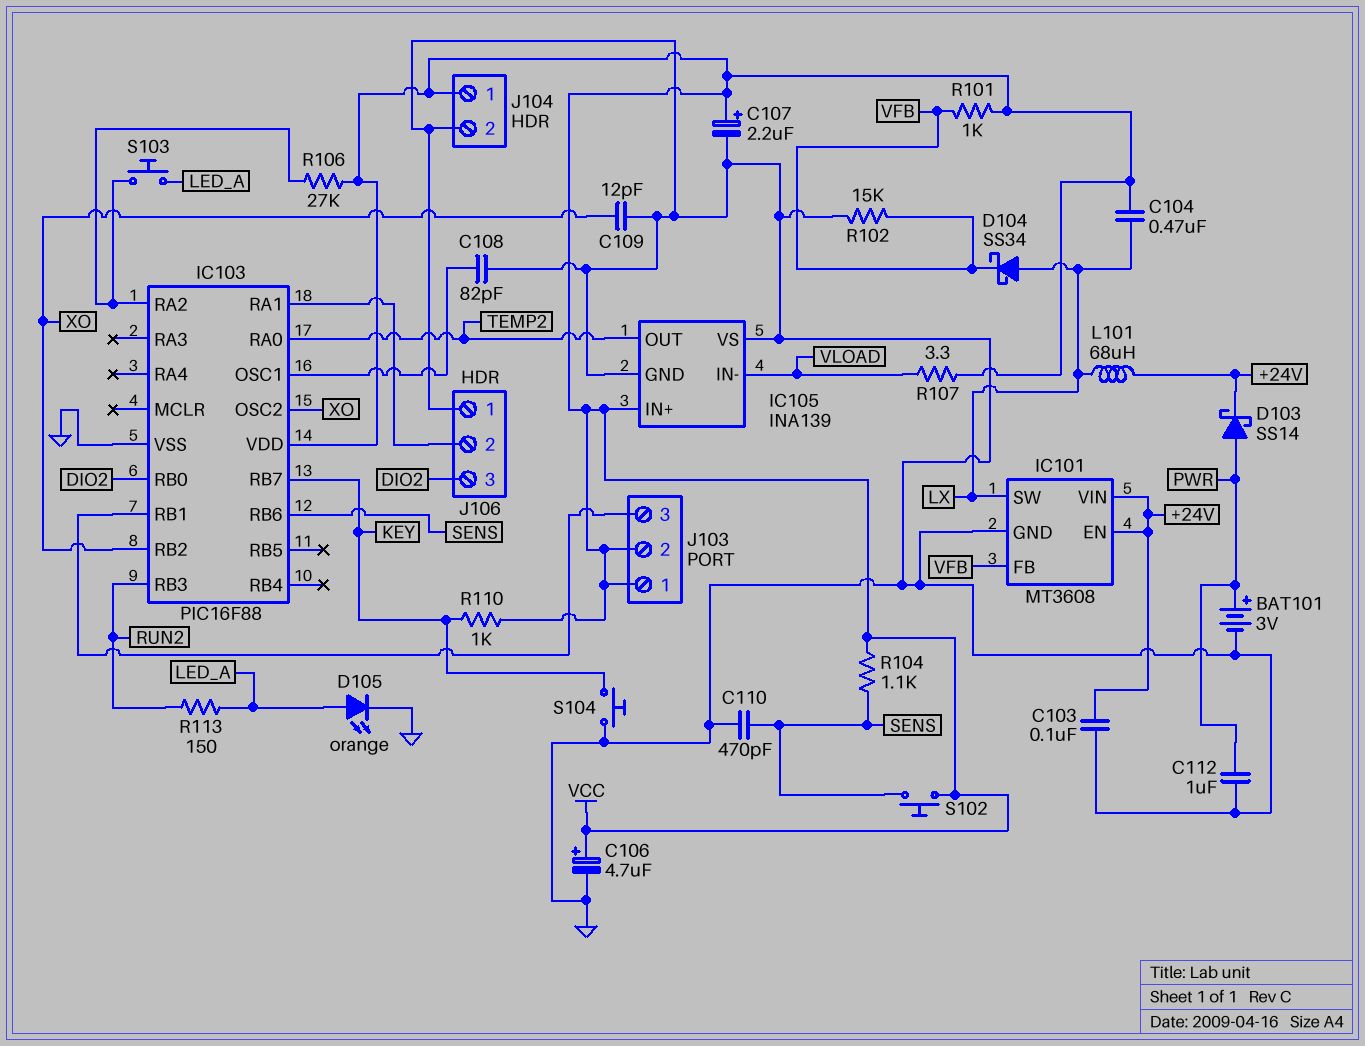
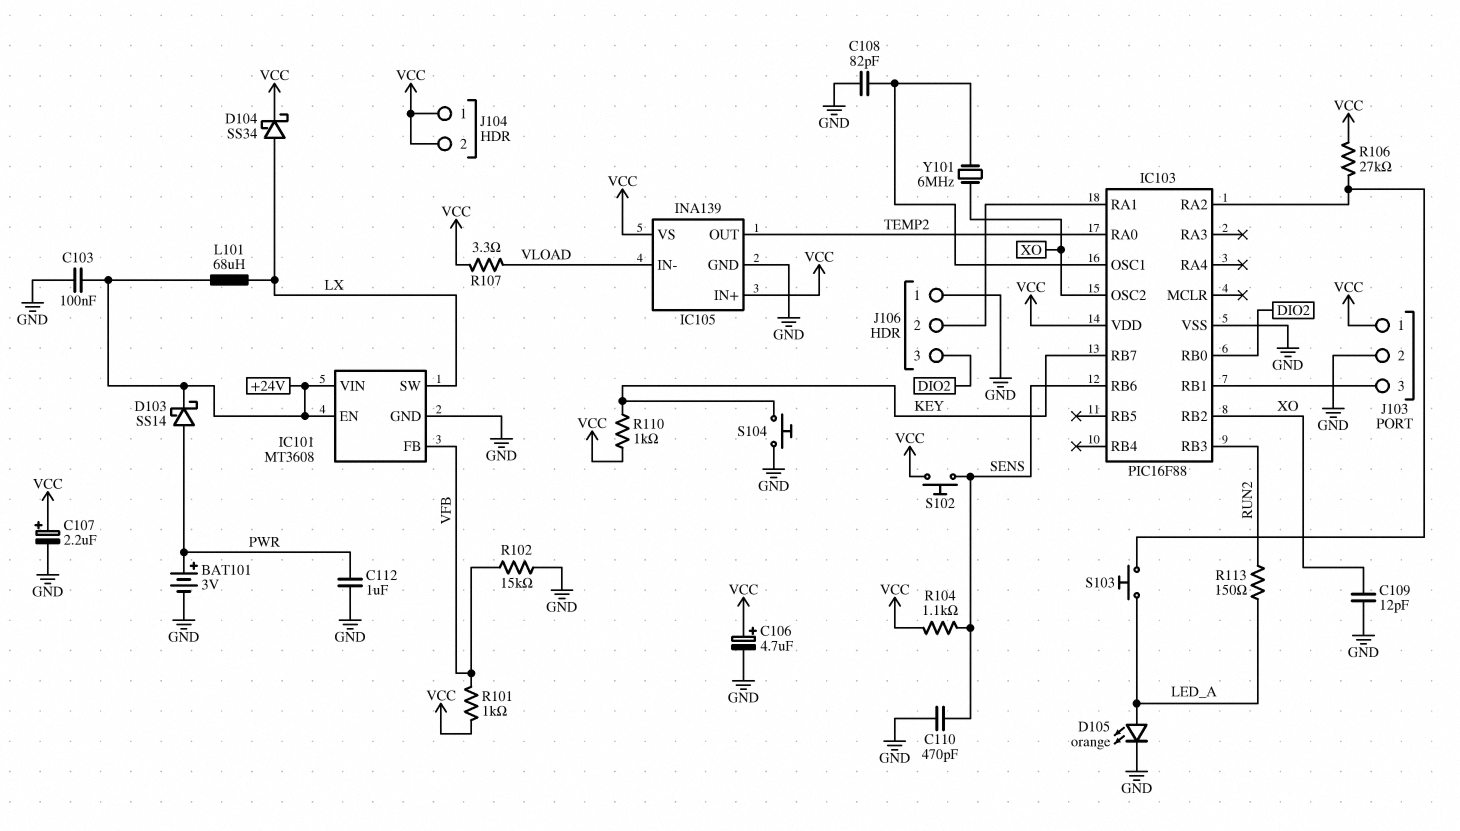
C104: 470nF (LX, VCC) -> none
D104: schottky SS34 (A LX, K VFB) -> schottky SS34 (A LX, K VCC)
IC105 pin VS: GND -> VCC
J103 pin 2: VCC -> GND
J104 pin 2: GND -> VCC
Y101: none -> 6MHz (IC103/OSC1, XO)

